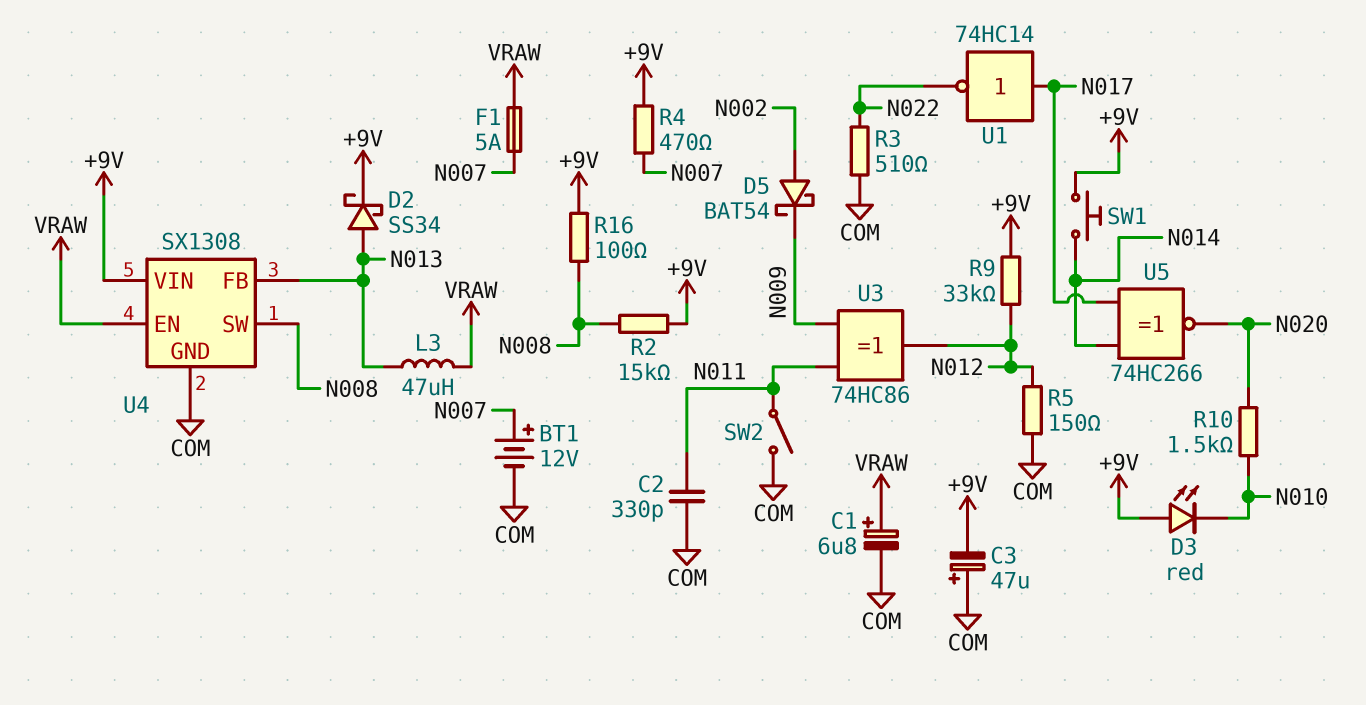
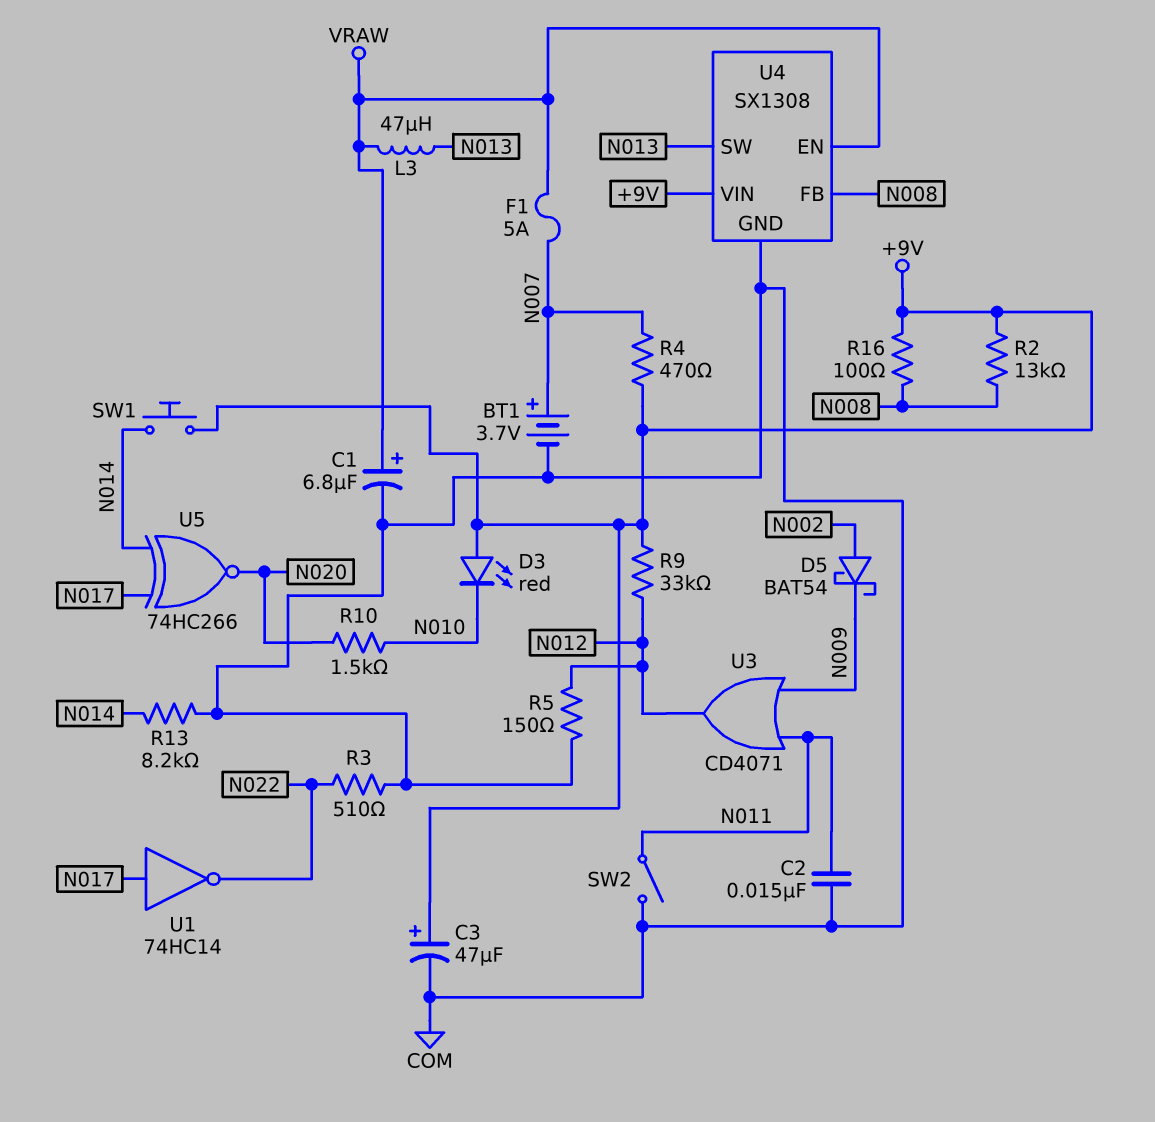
BT1: 12V (plus N007, minus COM) -> 3.7V (plus N007, minus COM)
C2: 330pF (COM, N011) -> 15nF (COM, N011)
C3: 47uF (plus COM, minus +9V) -> 47uF (plus +9V, minus COM)
D2: schottky SS34 (A N013, K +9V) -> none
R2: 15k (+9V, N008) -> 13k (+9V, N008)
R13: none -> 8.2k (COM, N014)
U3: XOR 74HC86 (in N009, in N011, out N012) -> OR CD4071 (in N009, in N011, out N012)
U4 pin FB: N013 -> N008
U4 pin SW: N008 -> N013

